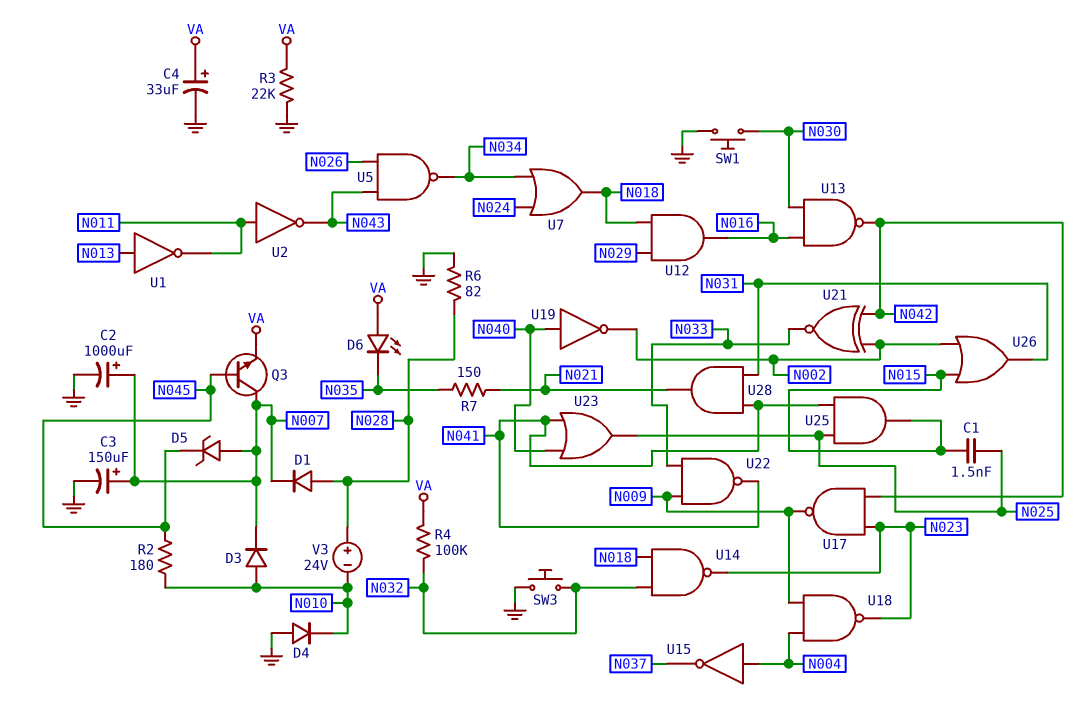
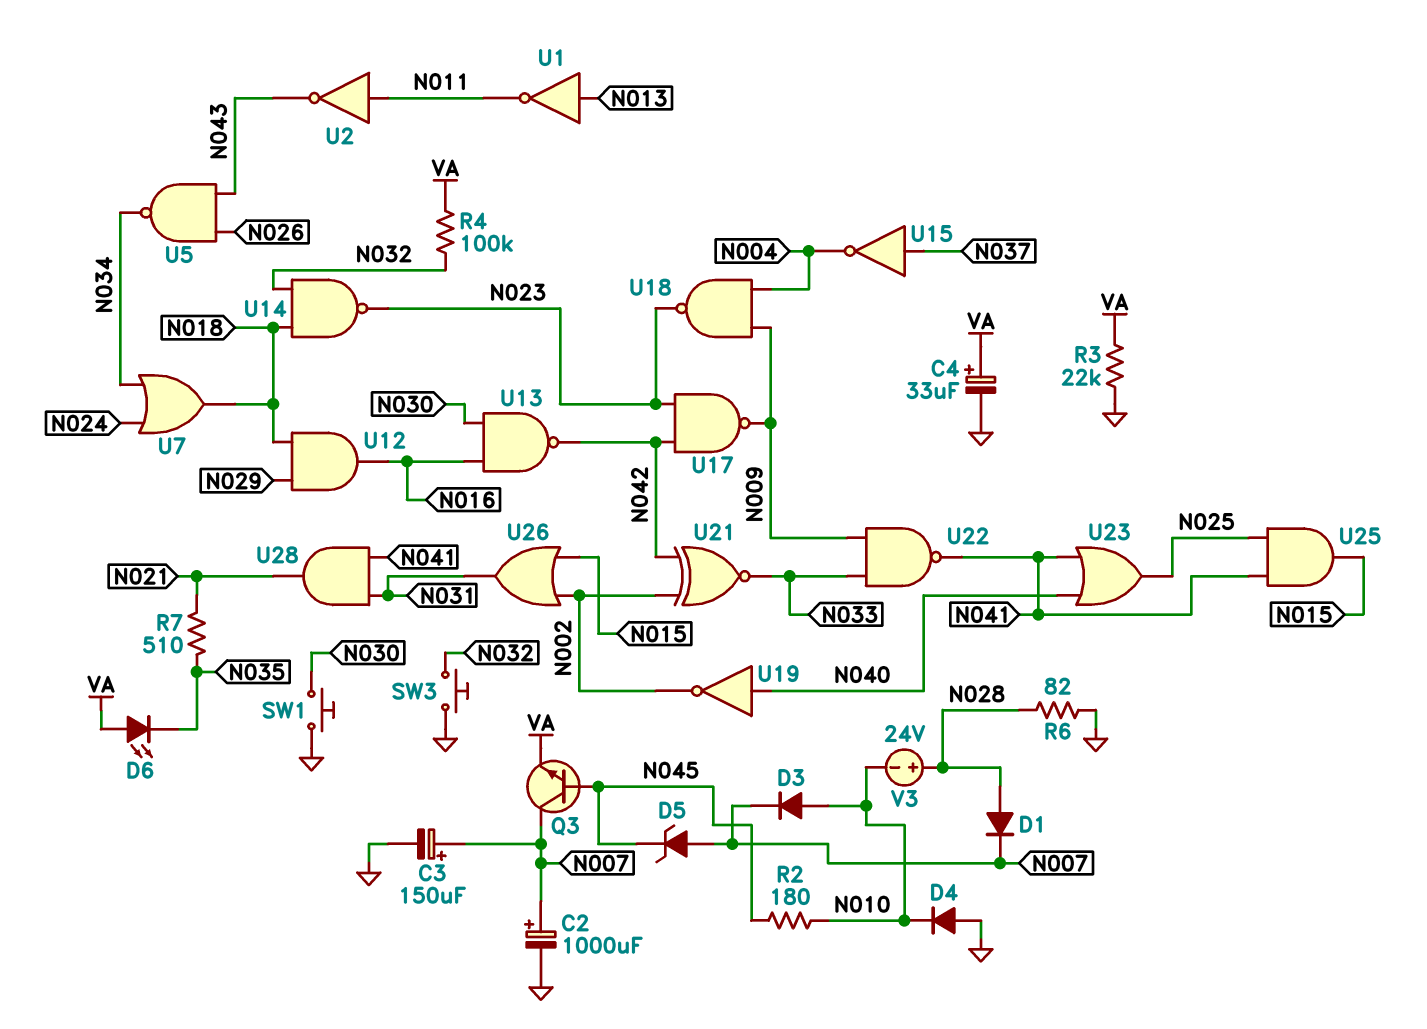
C1: 1.5nF (N015, N025) -> none
R7: 150 (N021, N035) -> 510 (N021, N035)
U15: NOT (in N004, out N037) -> NOT (in N037, out N004)

